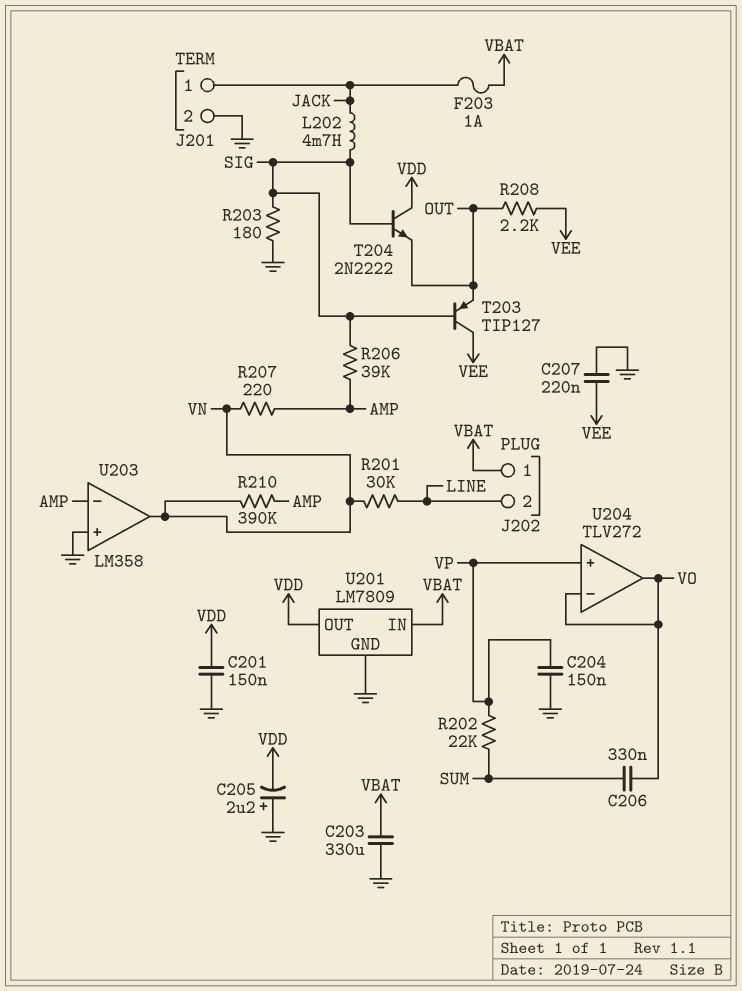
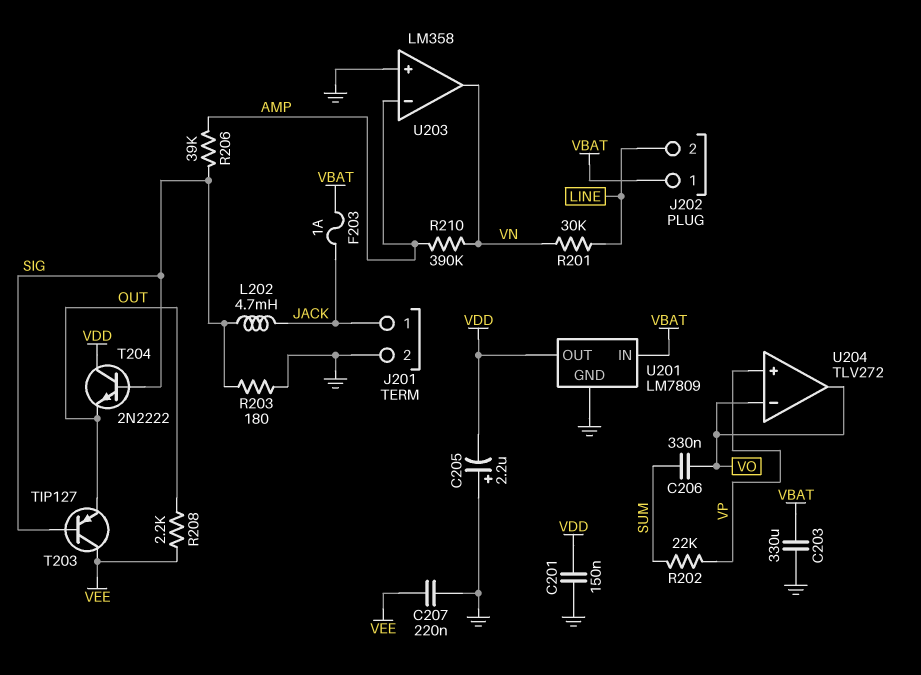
C204: 150nF (GND, VP) -> none
R207: 220 (AMP, VN) -> none

